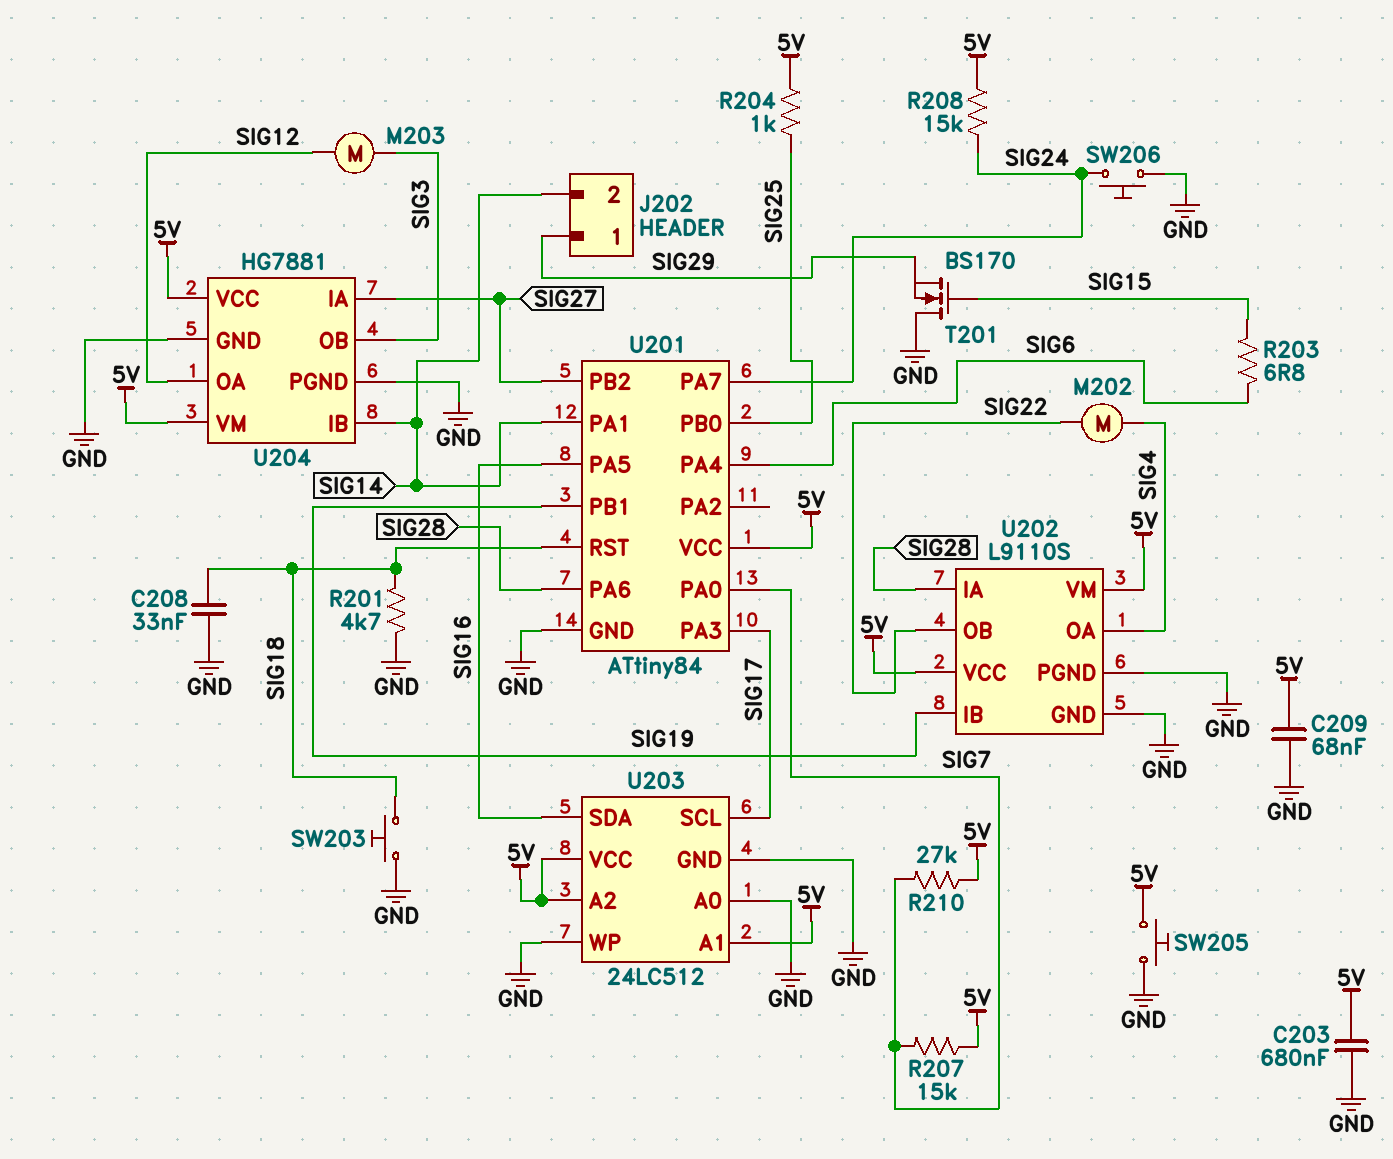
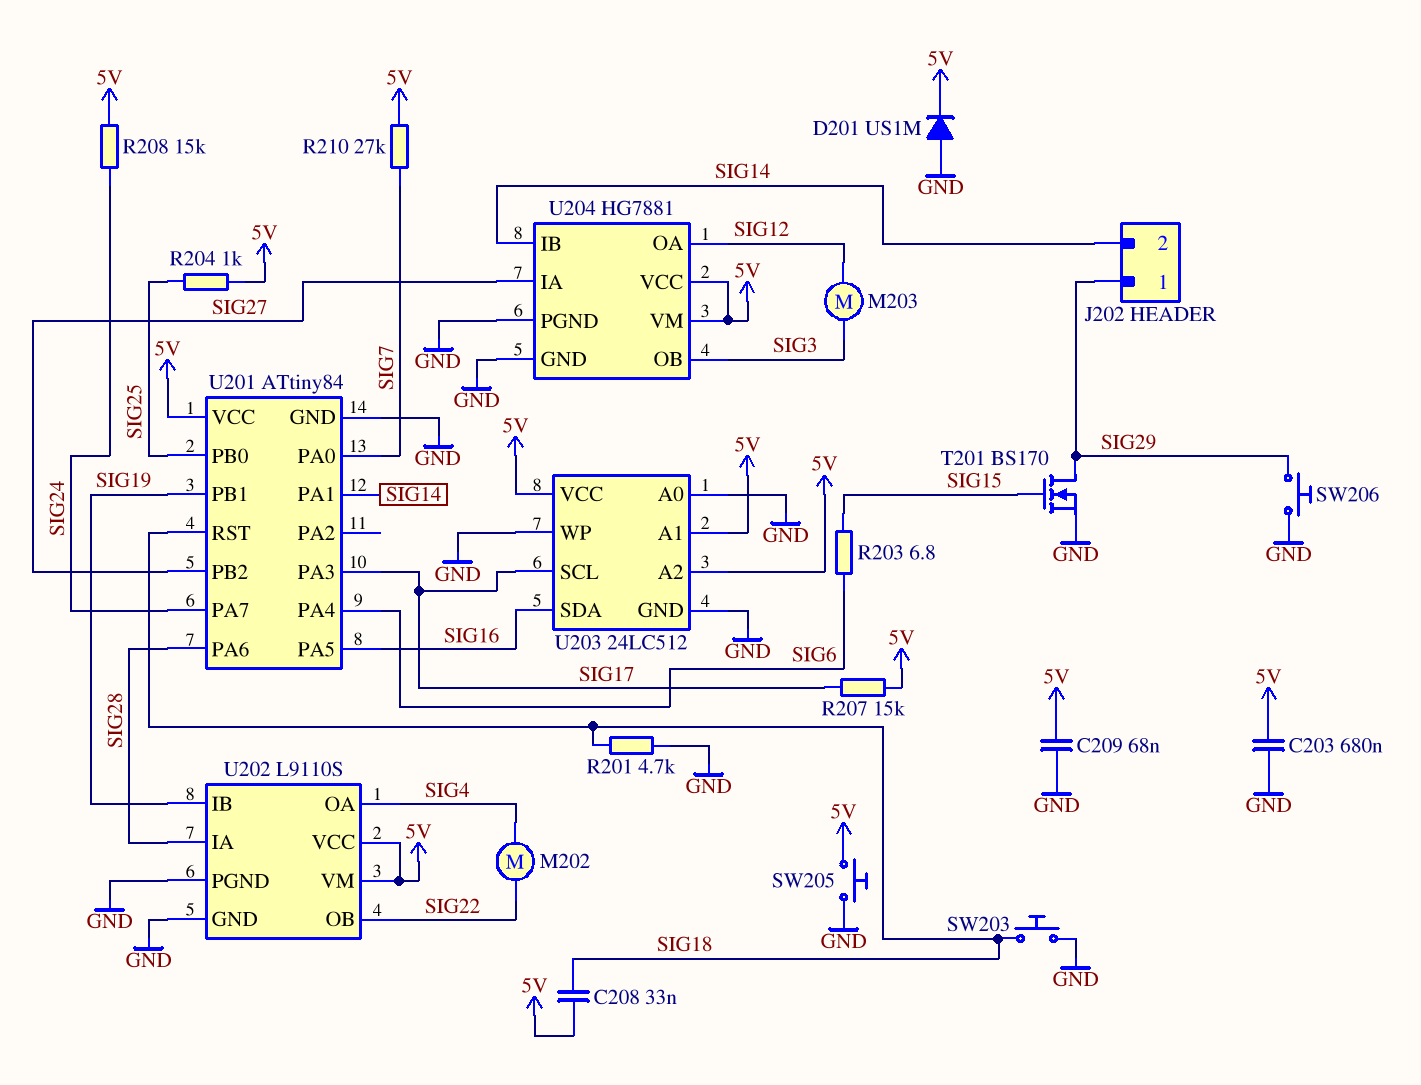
C208: 33nF (GND, SIG18) -> 33nF (5V, SIG18)
D201: none -> diode US1M (A GND, K 5V)
R207: 15k (5V, SIG7) -> 15k (5V, SIG17)
SW206: button (GND, SIG24) -> button (GND, SIG29)
T201: NMOS BS170 (G SIG15, D GND, S SIG29) -> NMOS BS170 (G SIG15, D SIG29, S GND)

